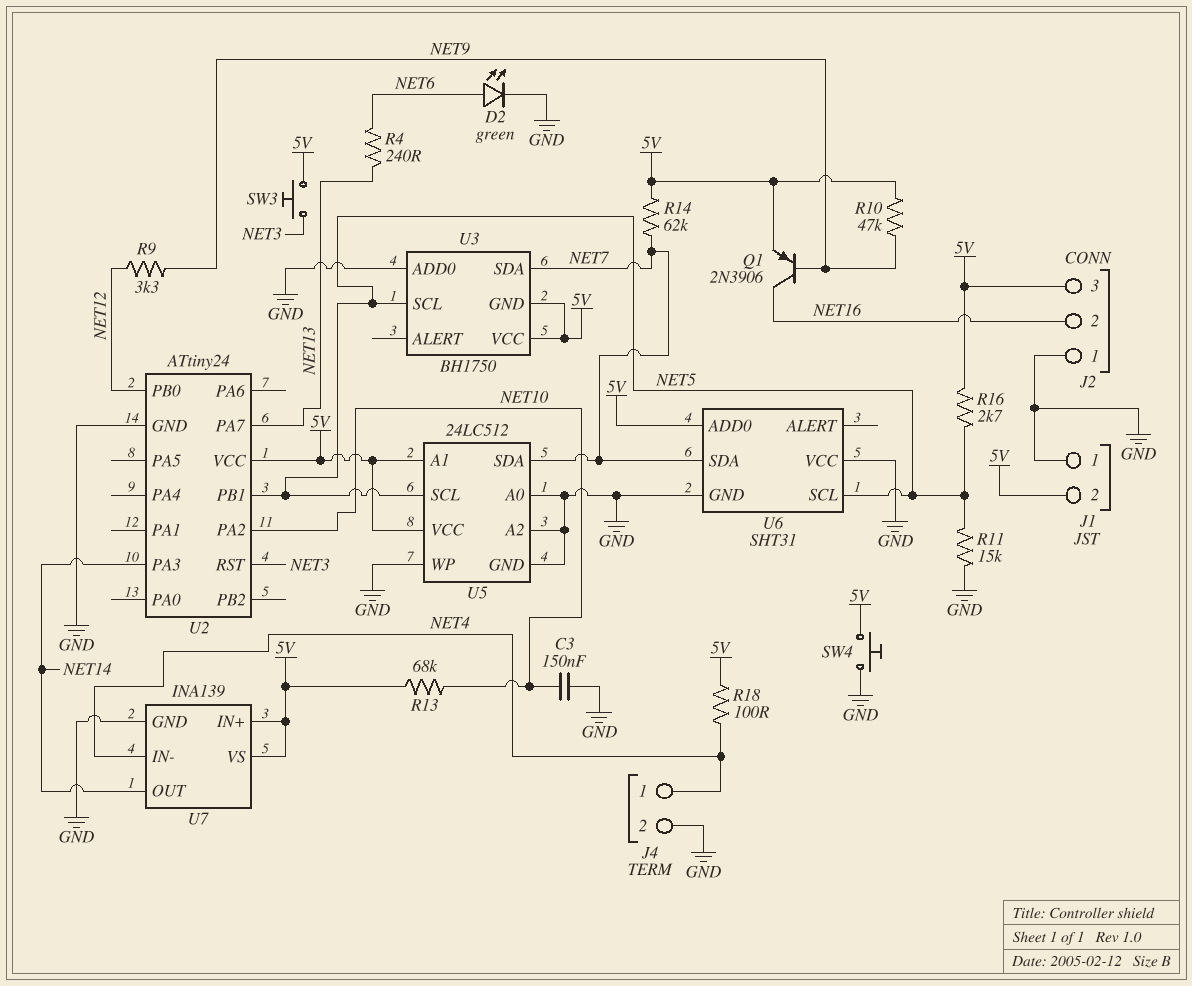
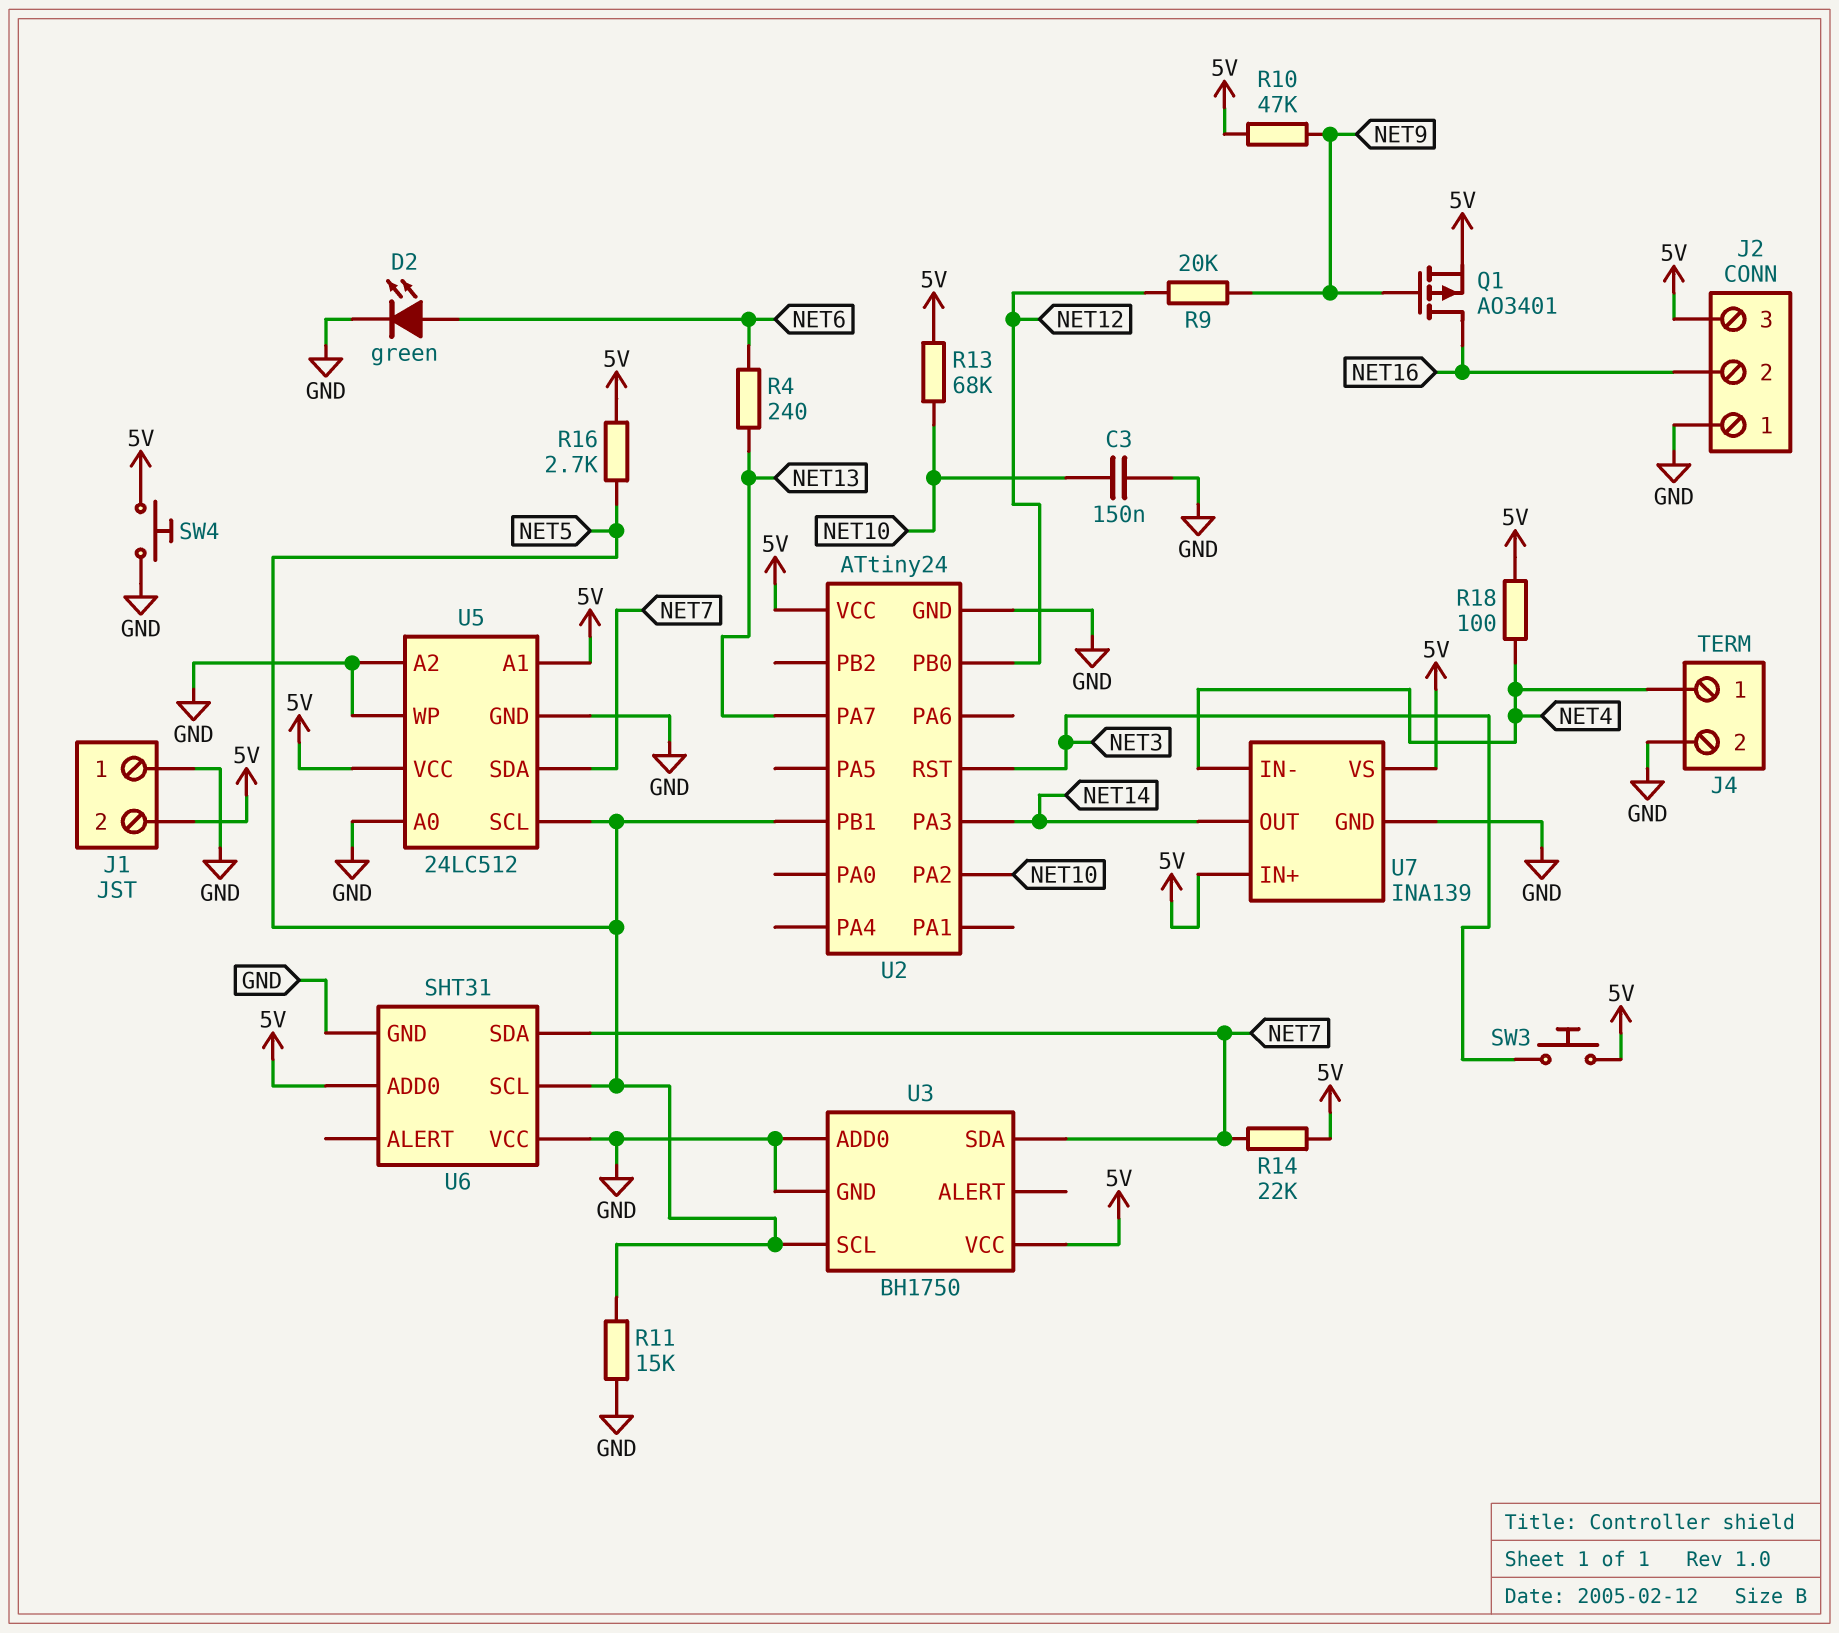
Q1: PNP 2N3906 (B NET9, C NET16, E 5V) -> PMOS AO3401 (G NET9, D NET16, S 5V)
R9: 3.3k (NET9, NET12) -> 20k (NET9, NET12)
R14: 62k (5V, NET7) -> 22k (5V, NET7)
U3 pin GND: 5V -> GND

